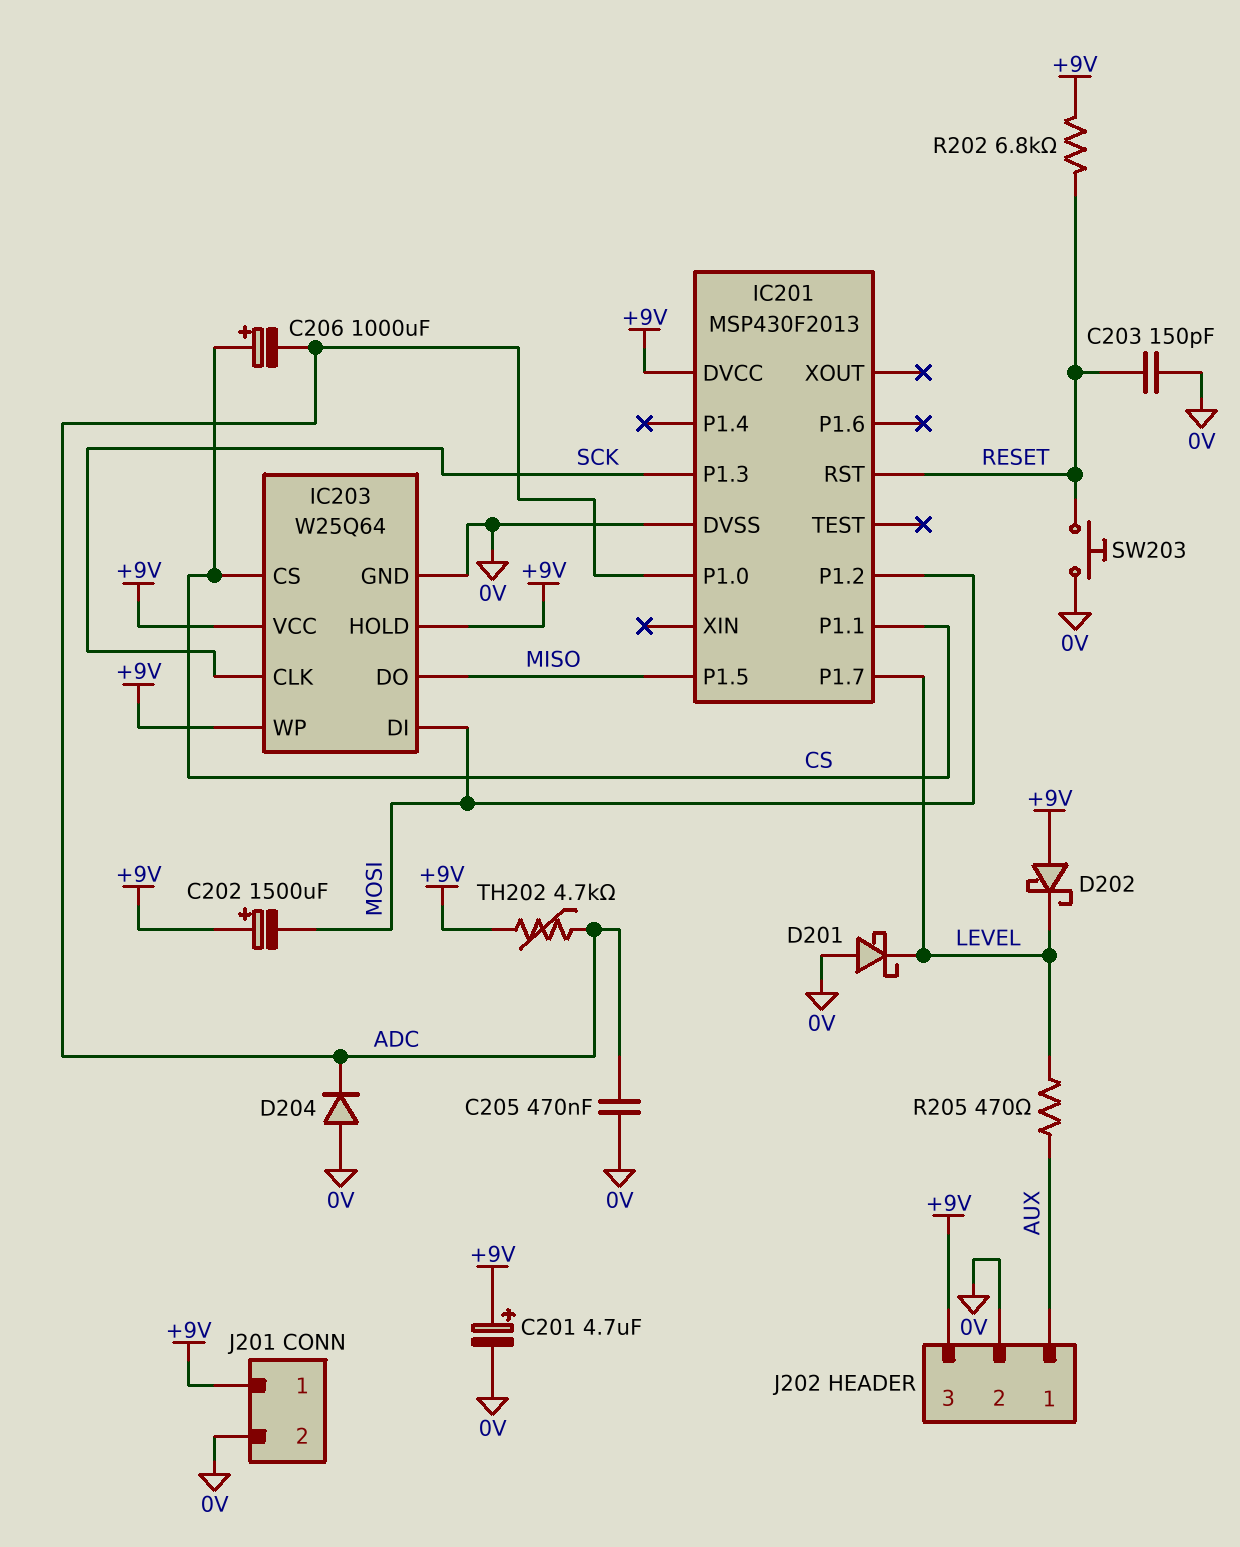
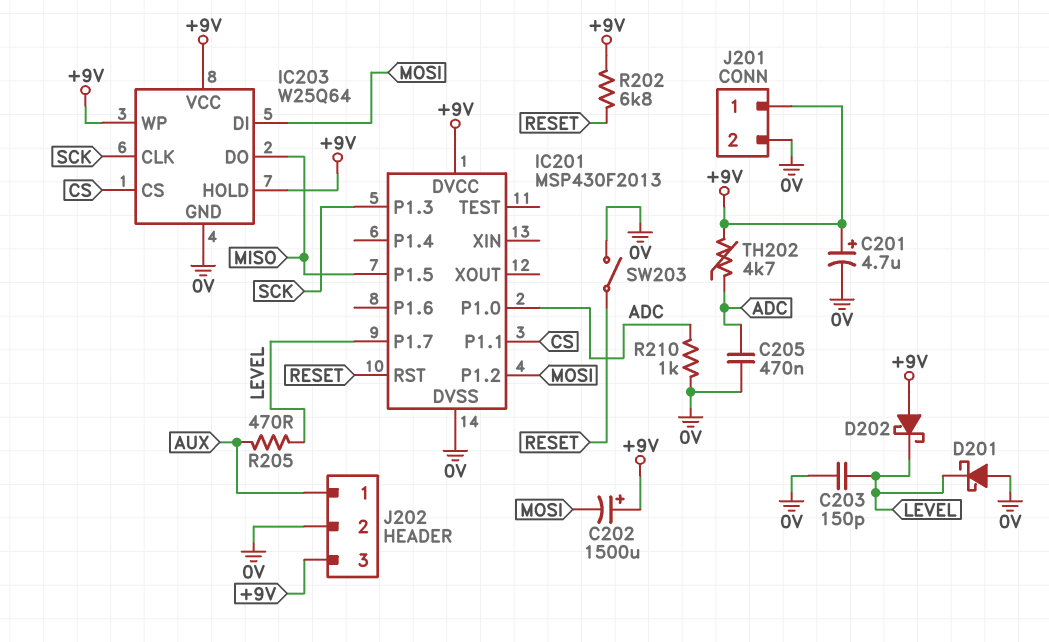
C203: 150pF (0V, RESET) -> 150pF (0V, LEVEL)
C206: 1000uF (plus CS, minus ADC) -> none
D204: diode (A 0V, K ADC) -> none
R210: none -> 1k (0V, ADC)
SW203: button (0V, RESET) -> switch (0V, RESET)

